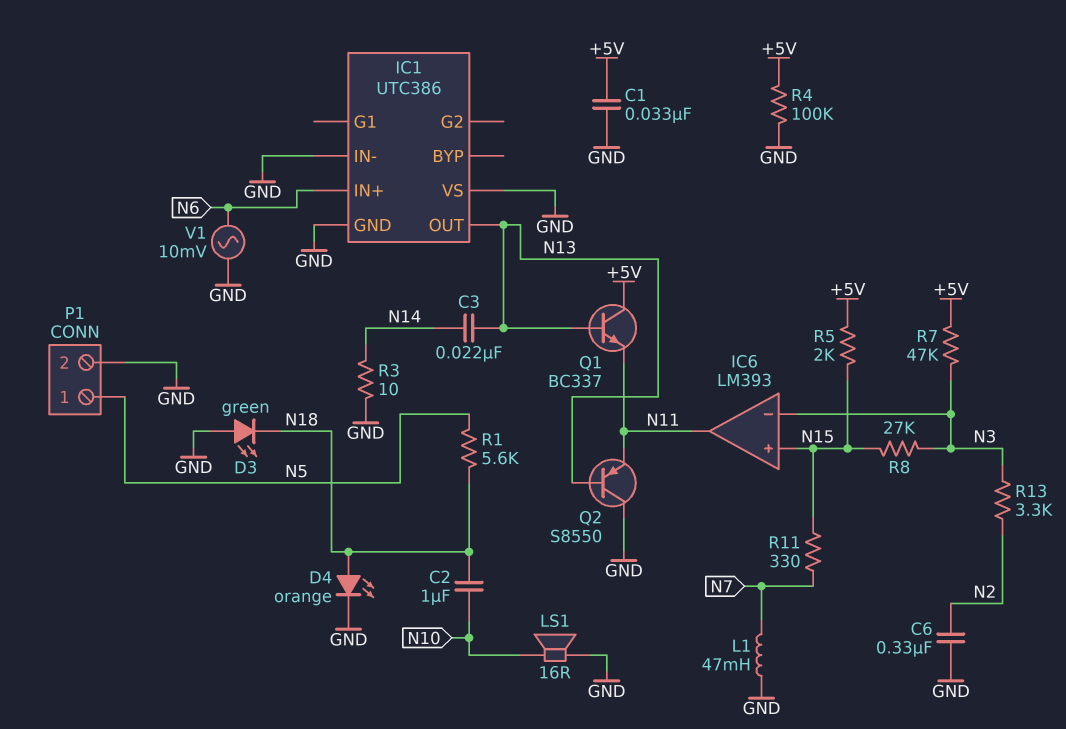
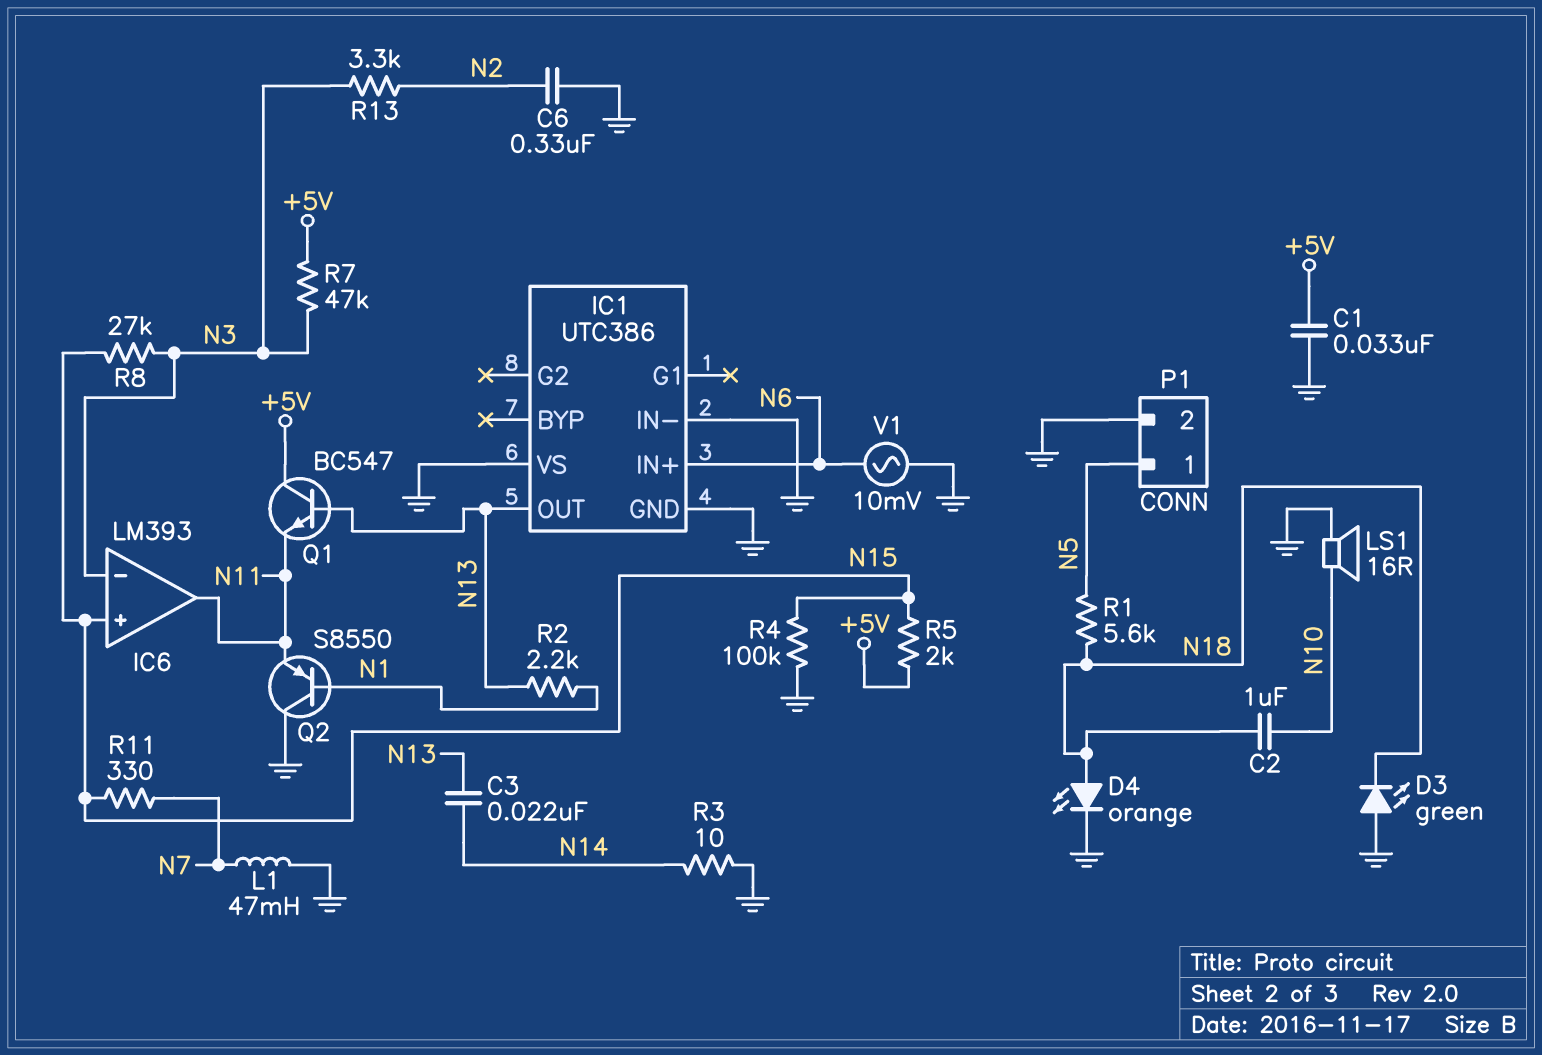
Q1: NPN BC337 (B N13, C +5V, E N11) -> NPN BC547 (B N13, C +5V, E N11)
Q2: PNP S8550 (B N13, C GND, E N11) -> PNP S8550 (B N1, C GND, E N11)
R2: none -> 2.2k (N1, N13)
R4: 100k (+5V, GND) -> 100k (GND, N15)

